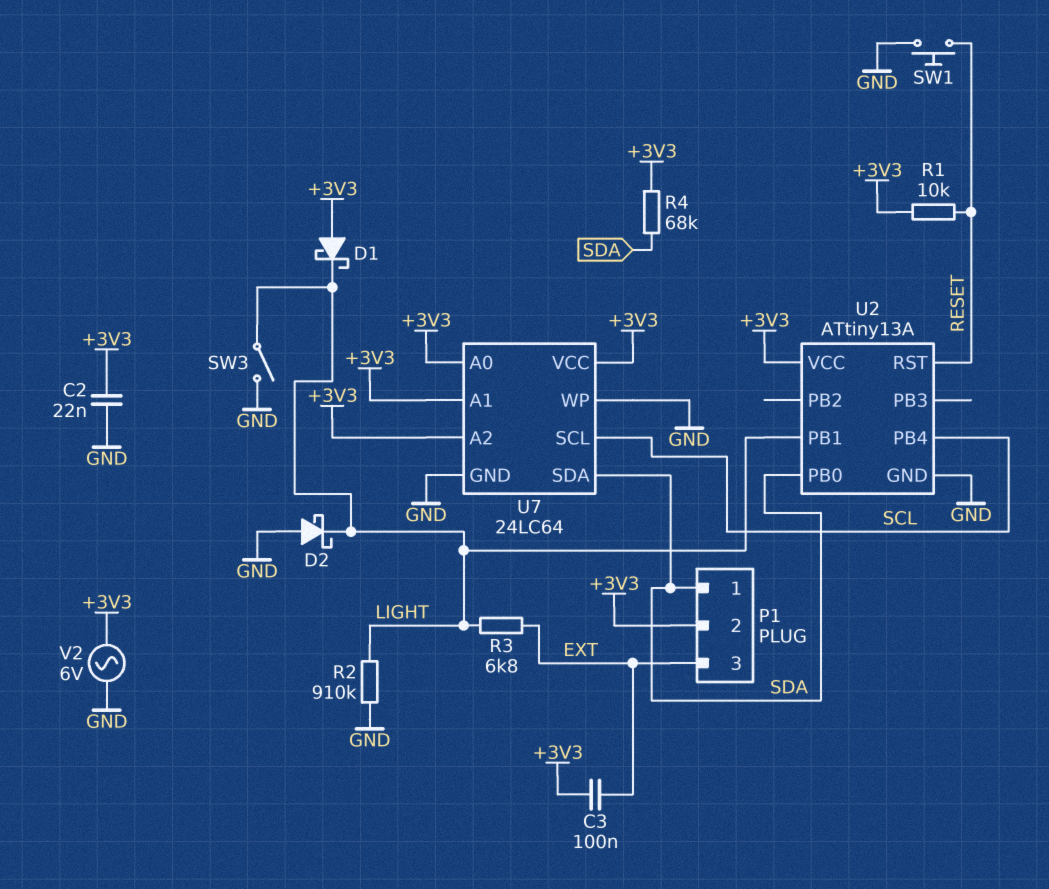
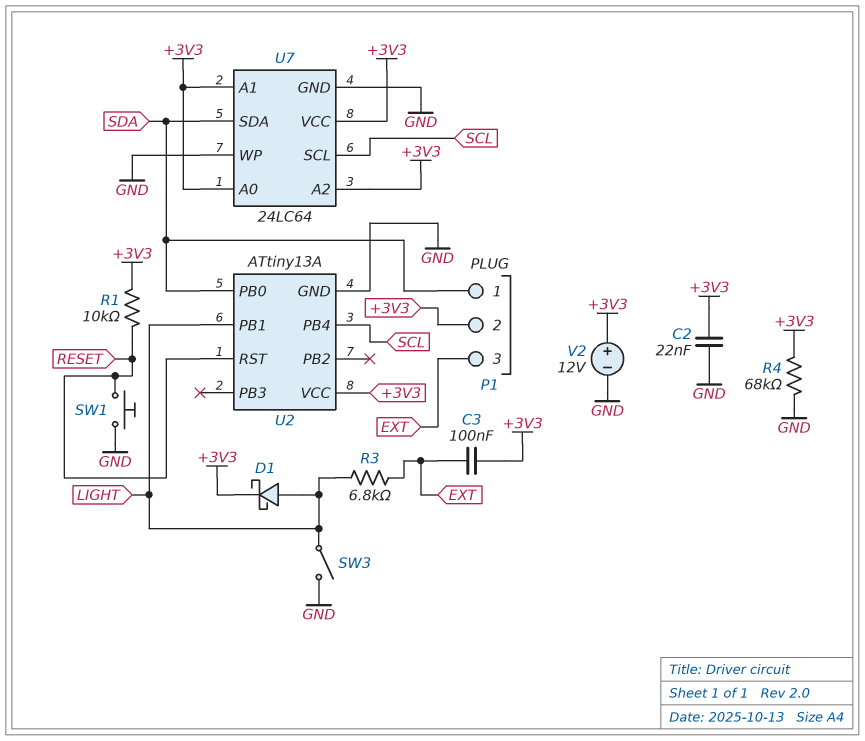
D1: schottky (A +3V3, K LIGHT) -> schottky (A LIGHT, K +3V3)
D2: schottky (A GND, K LIGHT) -> none
R2: 910k (GND, LIGHT) -> none
R4: 68k (+3V3, SDA) -> 68k (+3V3, GND)
V2: AC 6V (+3V3, GND) -> 12V (plus +3V3, minus GND)

